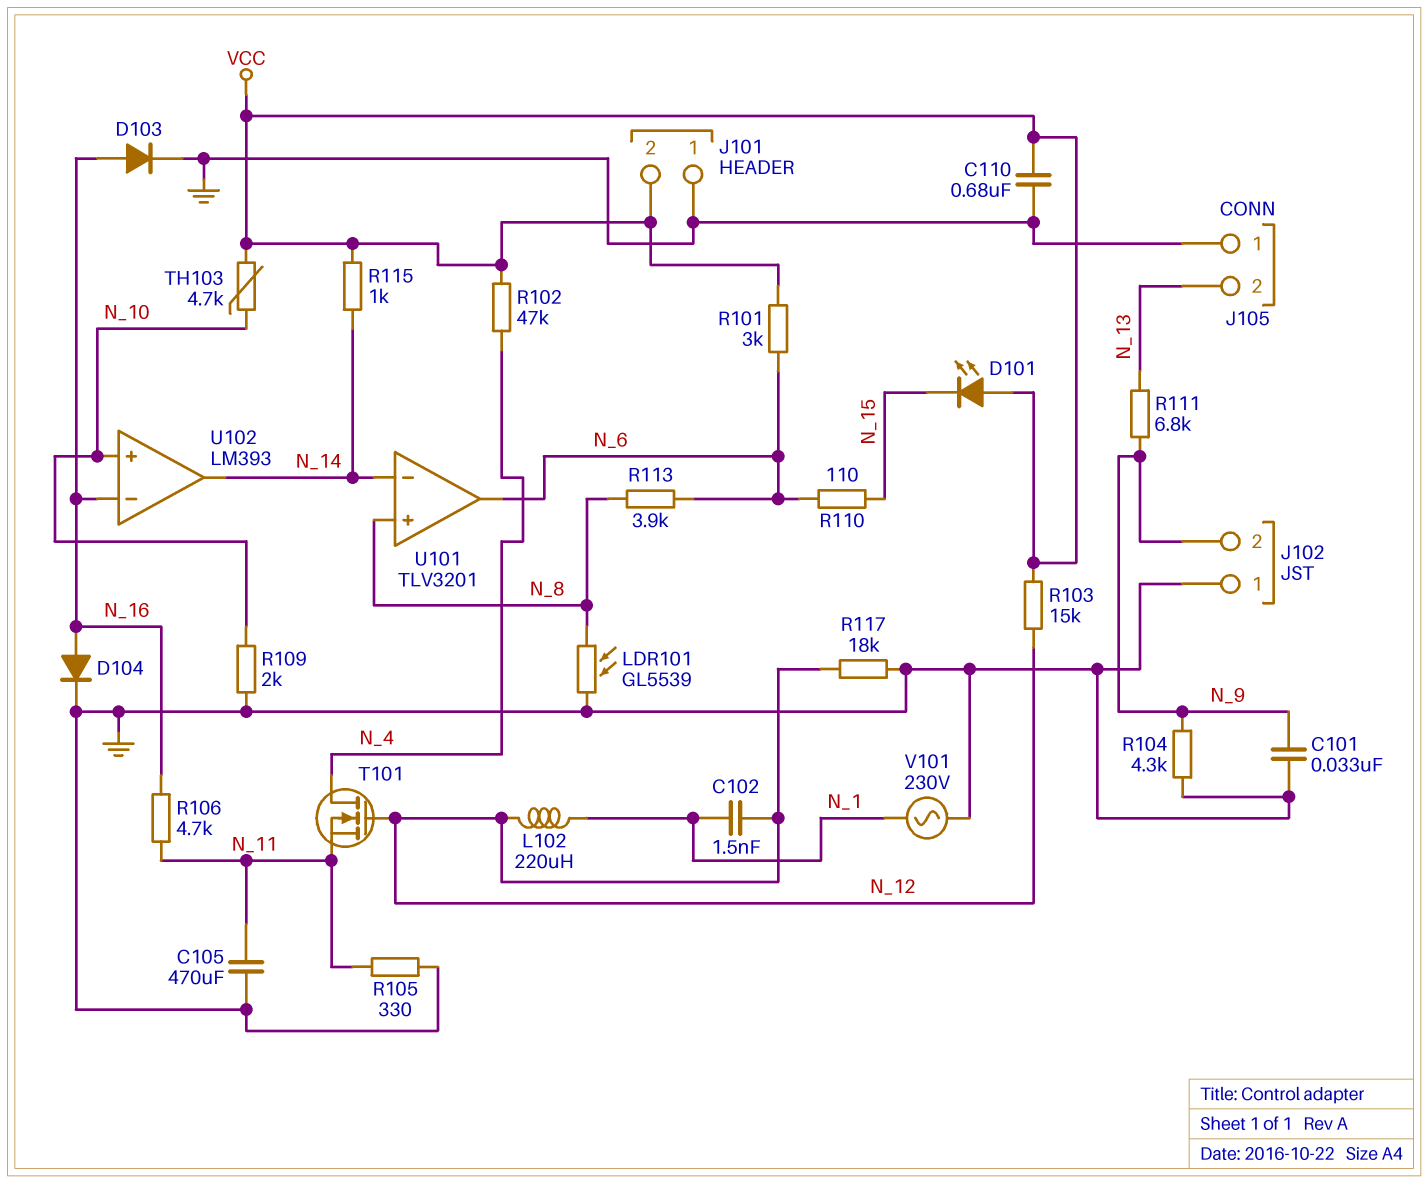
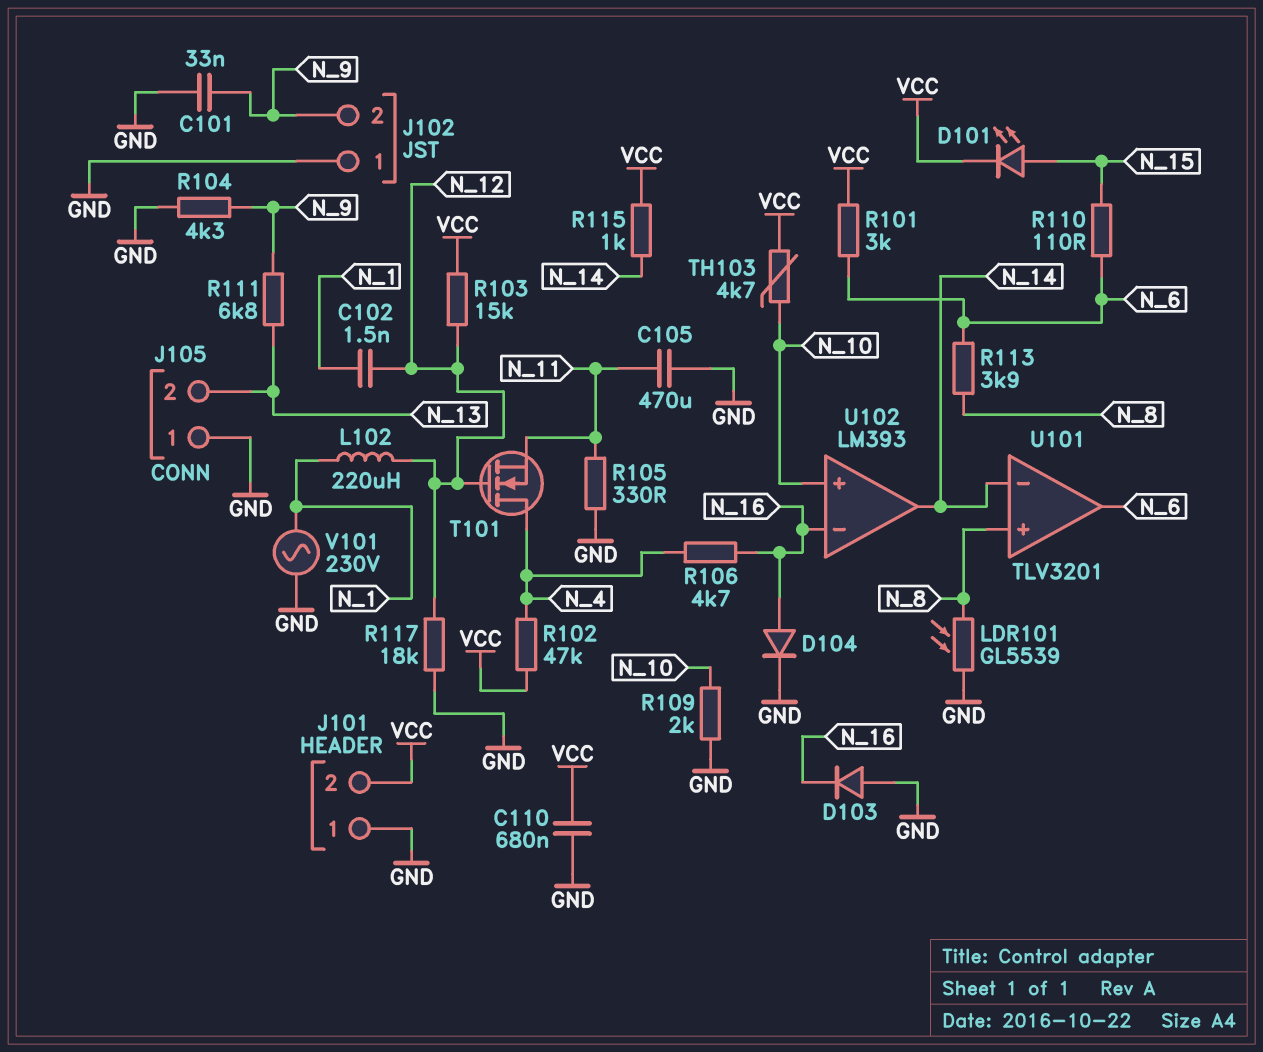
D101: LED (A VCC, K N_15) -> LED (A N_15, K VCC)
D103: diode (A N_16, K GND) -> diode (A GND, K N_16)
R106: 4.7k (N_11, N_16) -> 4.7k (N_4, N_16)

